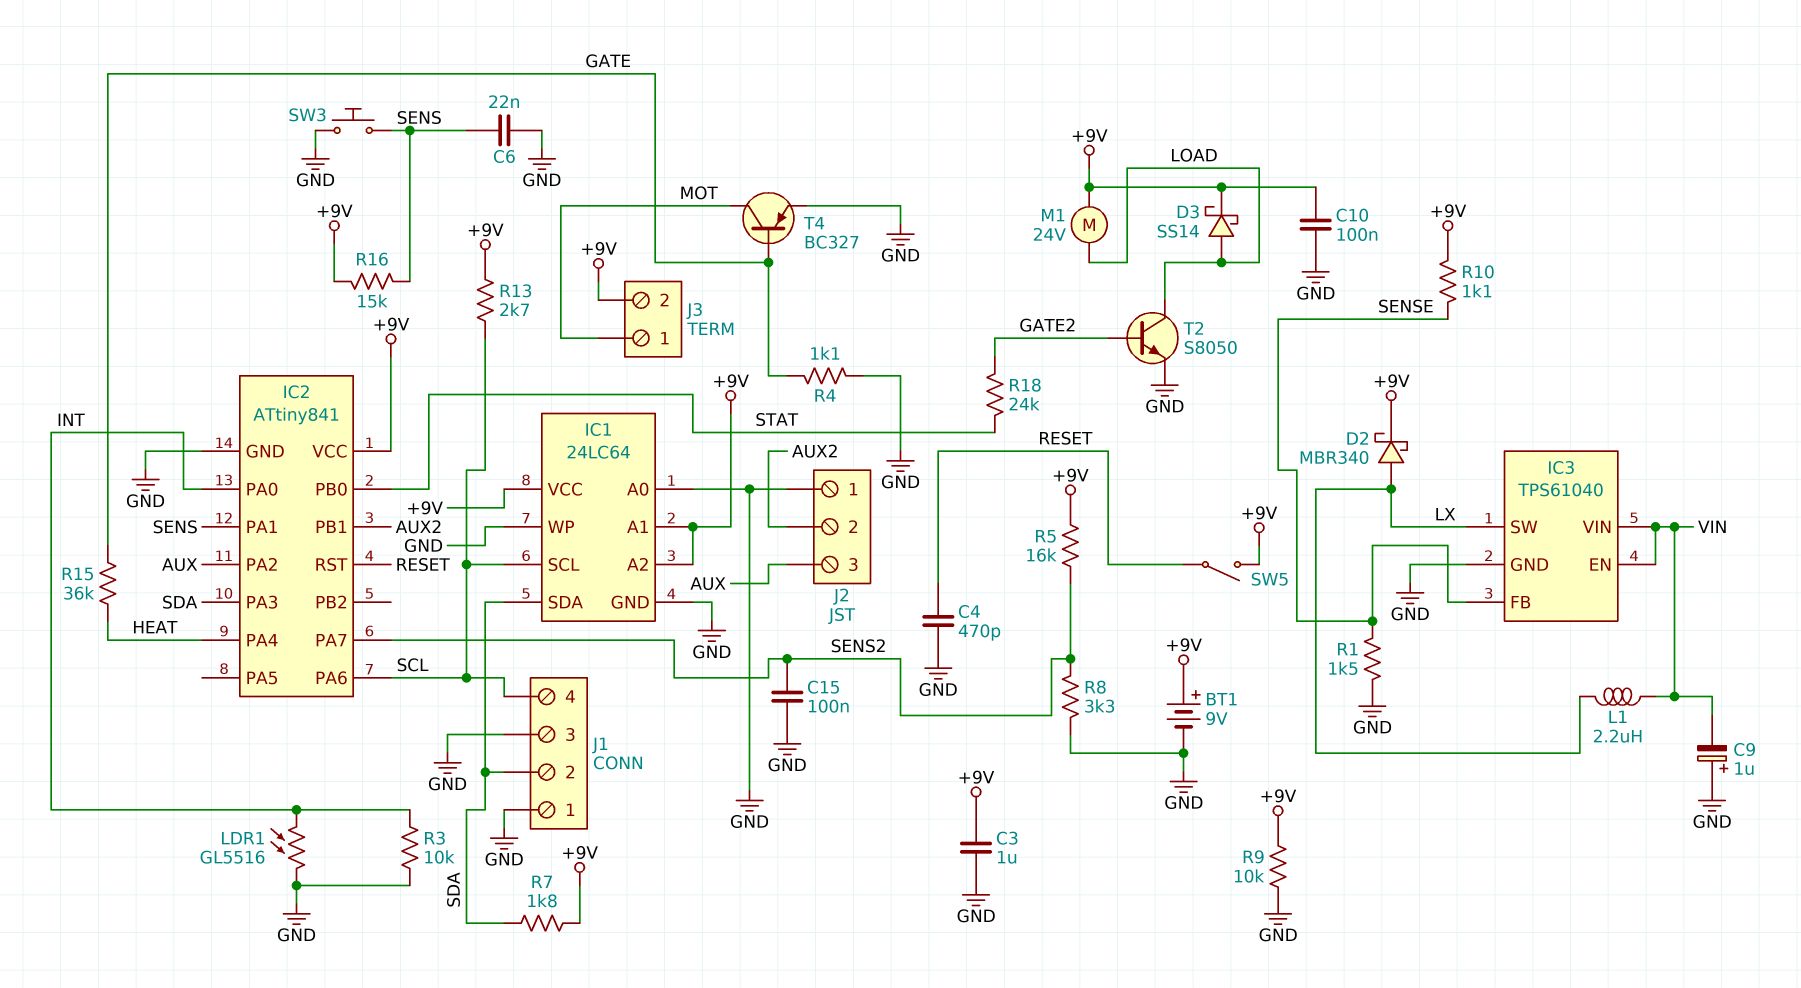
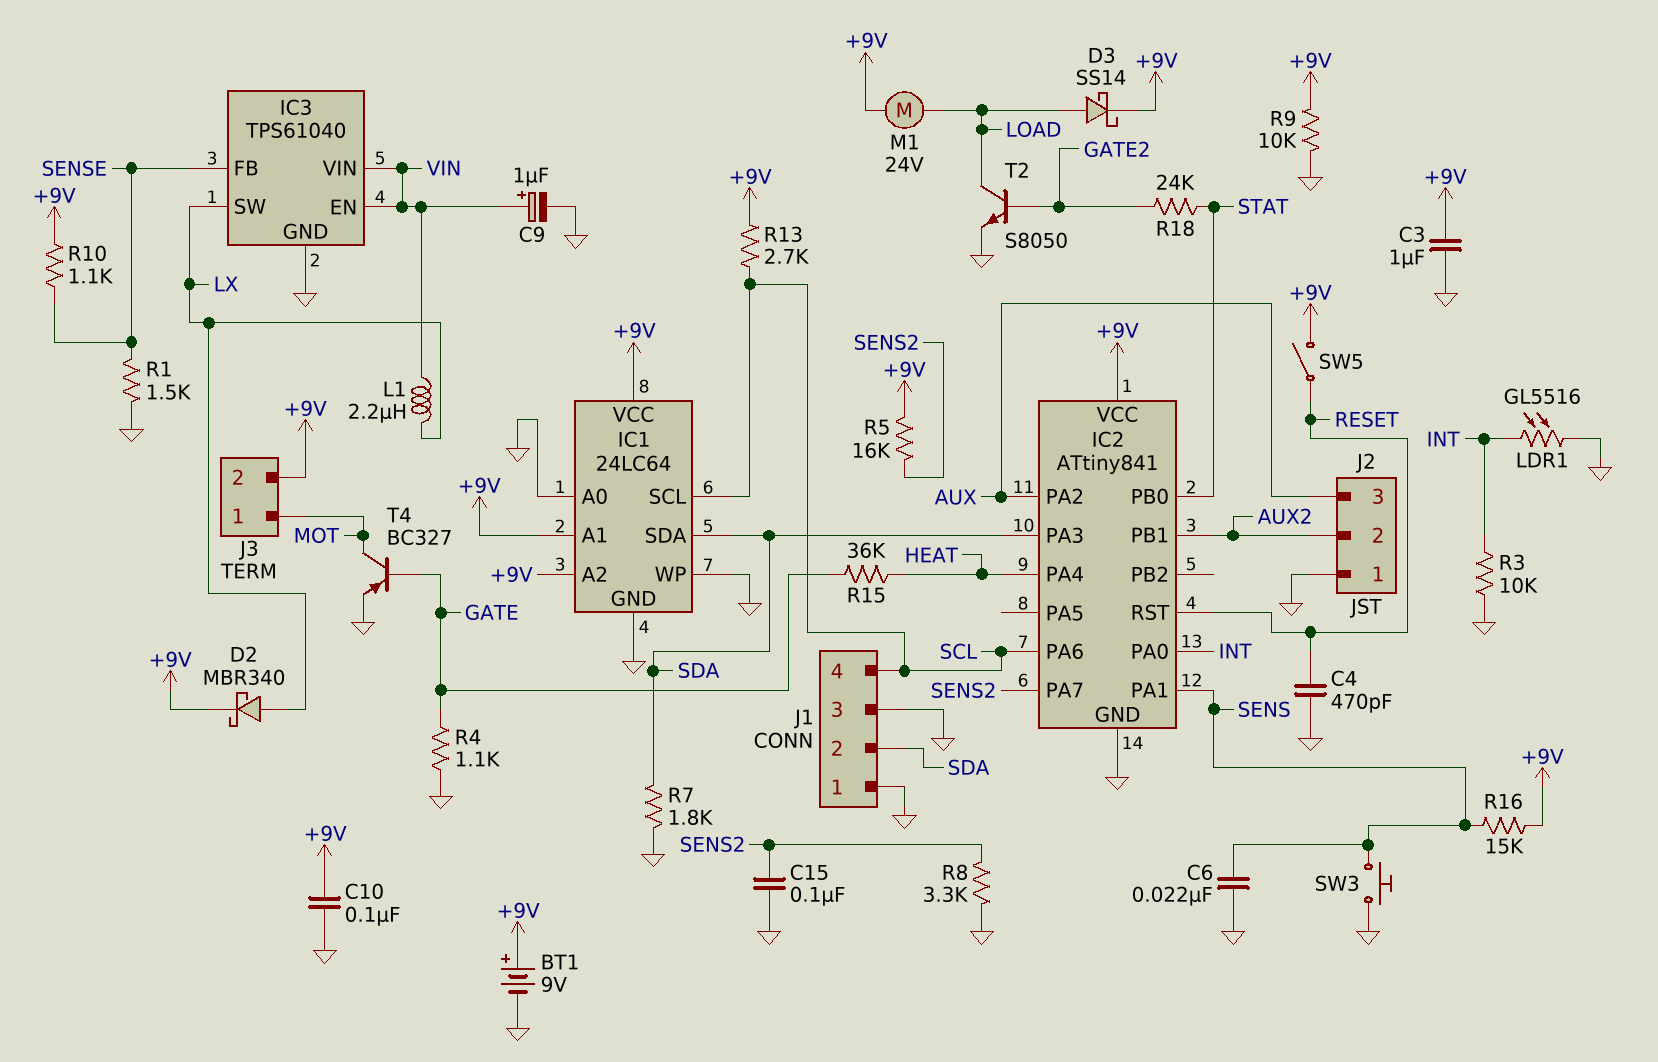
C9: 1uF (plus GND, minus VIN) -> 1uF (plus VIN, minus GND)
R7: 1.8k (+9V, SDA) -> 1.8k (GND, SDA)

